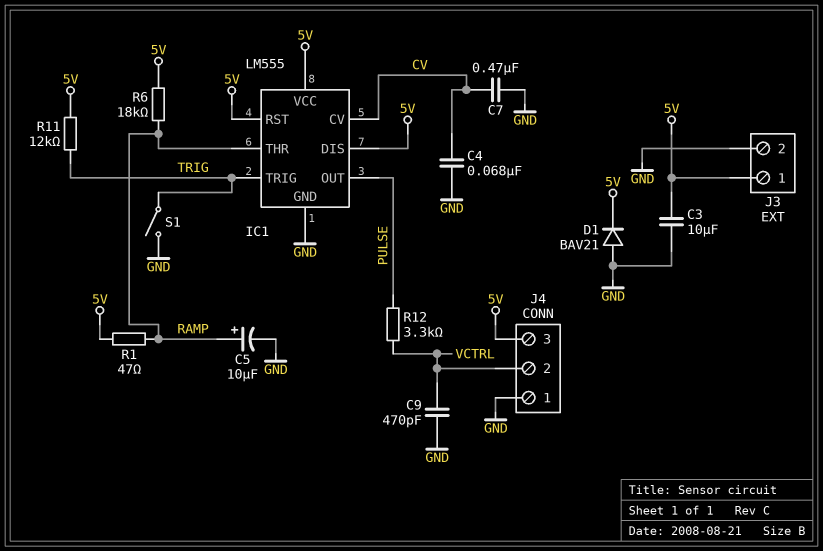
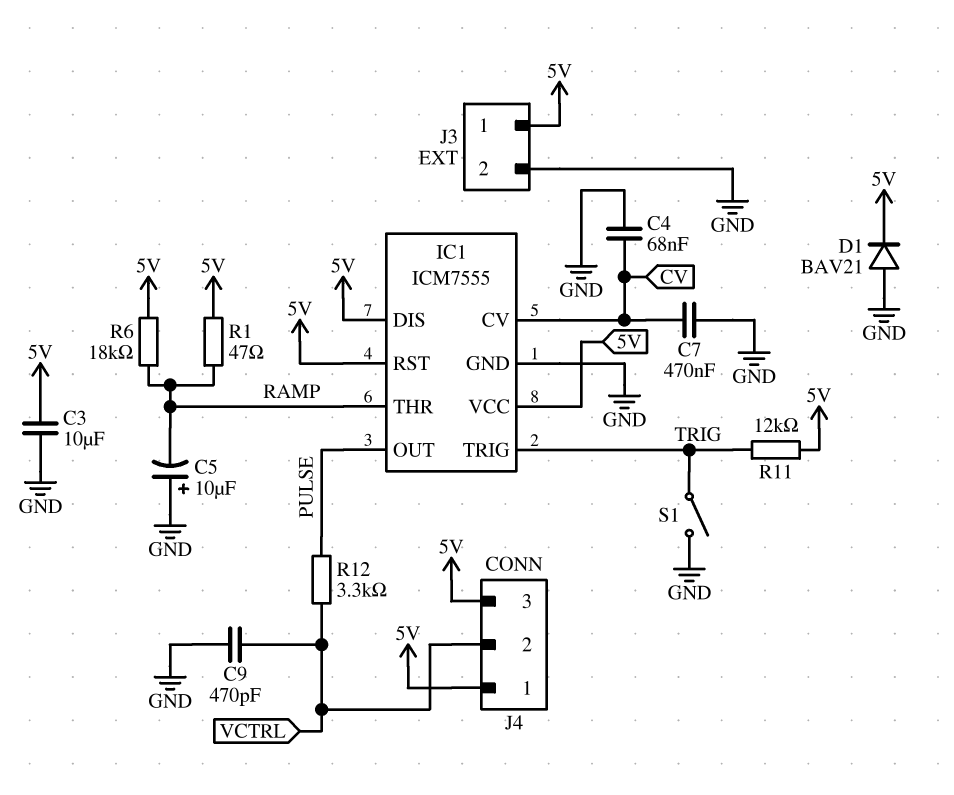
C5: 10uF (plus RAMP, minus GND) -> 10uF (plus GND, minus RAMP)
IC1: LM555 -> ICM7555
J4 pin 1: GND -> 5V

